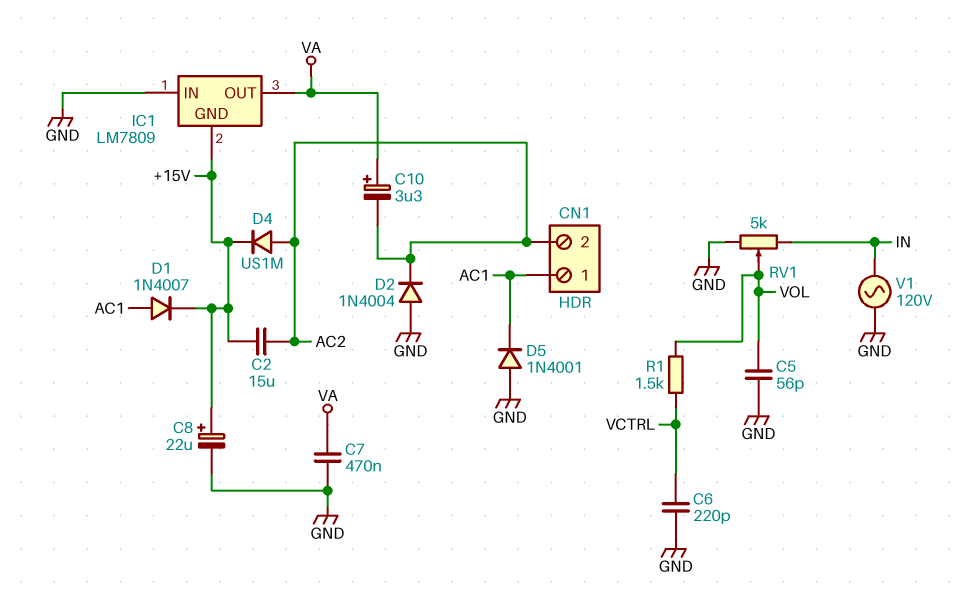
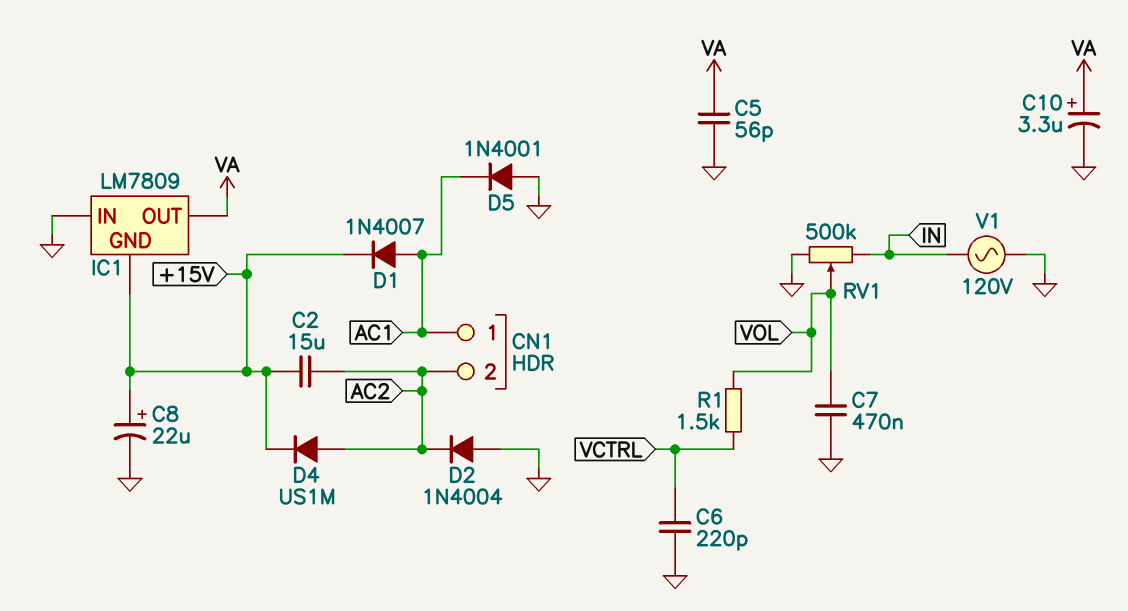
C5: 56pF (GND, VOL) -> 56pF (GND, VA)
C7: 470nF (GND, VA) -> 470nF (GND, VOL)
C10: 3.3uF (plus VA, minus AC2) -> 3.3uF (plus VA, minus GND)
RV1: 5k (GND, IN, wiper VOL) -> 500k (GND, IN, wiper VOL)

